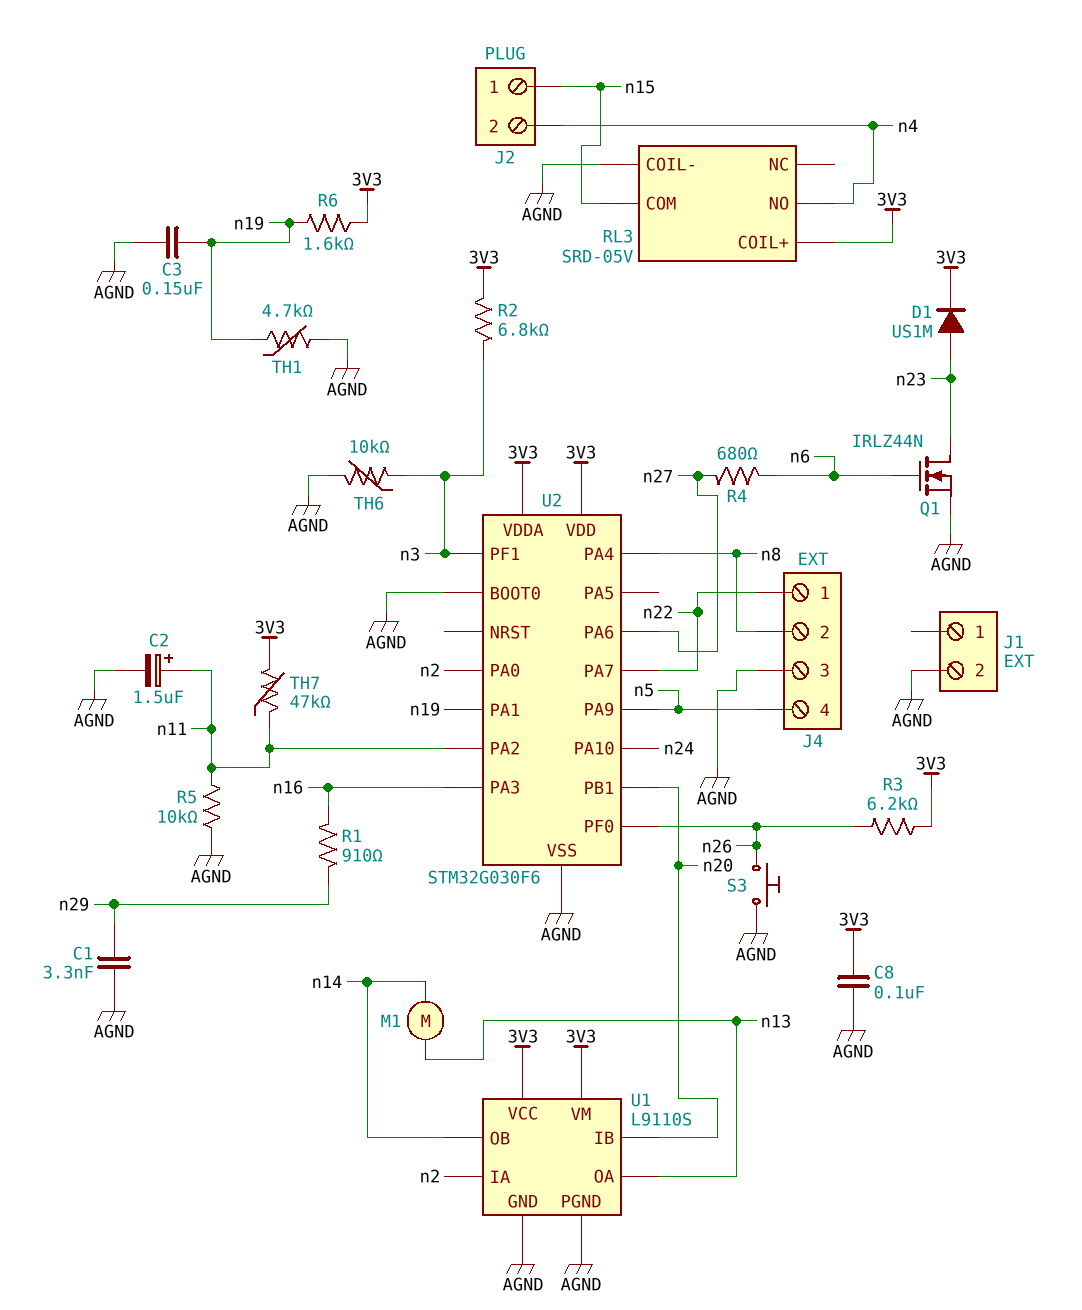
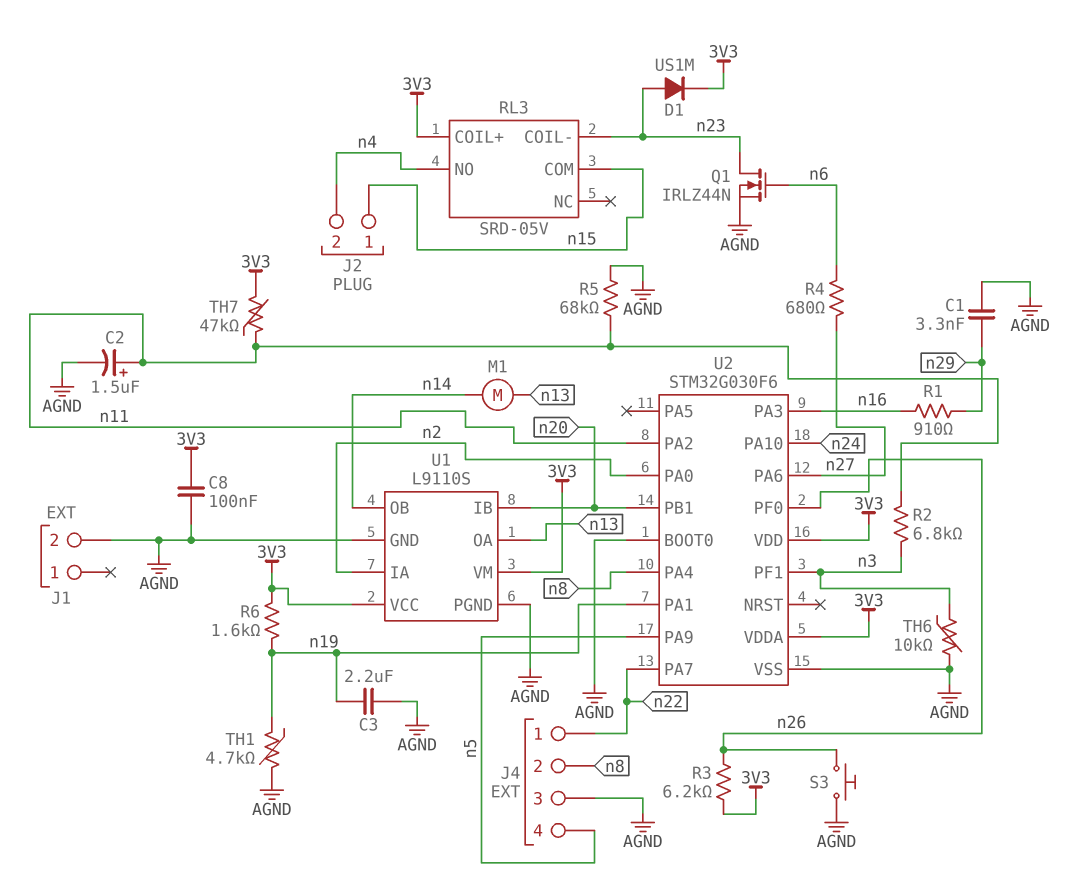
C3: 150nF (AGND, n19) -> 2.2uF (AGND, n19)
R2: 6.8k (3V3, n3) -> 6.8k (n3, n11)
R5: 10k (AGND, n11) -> 68k (AGND, n11)
RL3 pin COIL-: AGND -> n23

